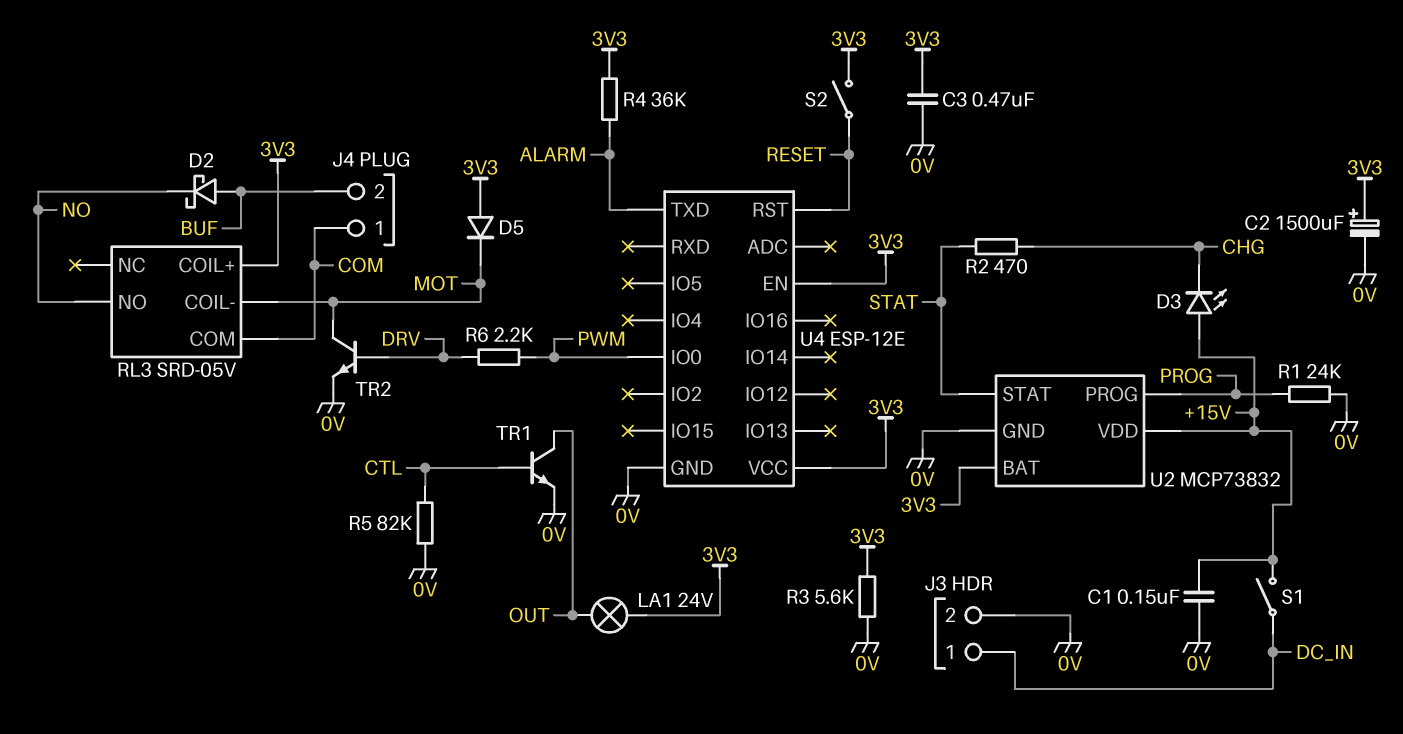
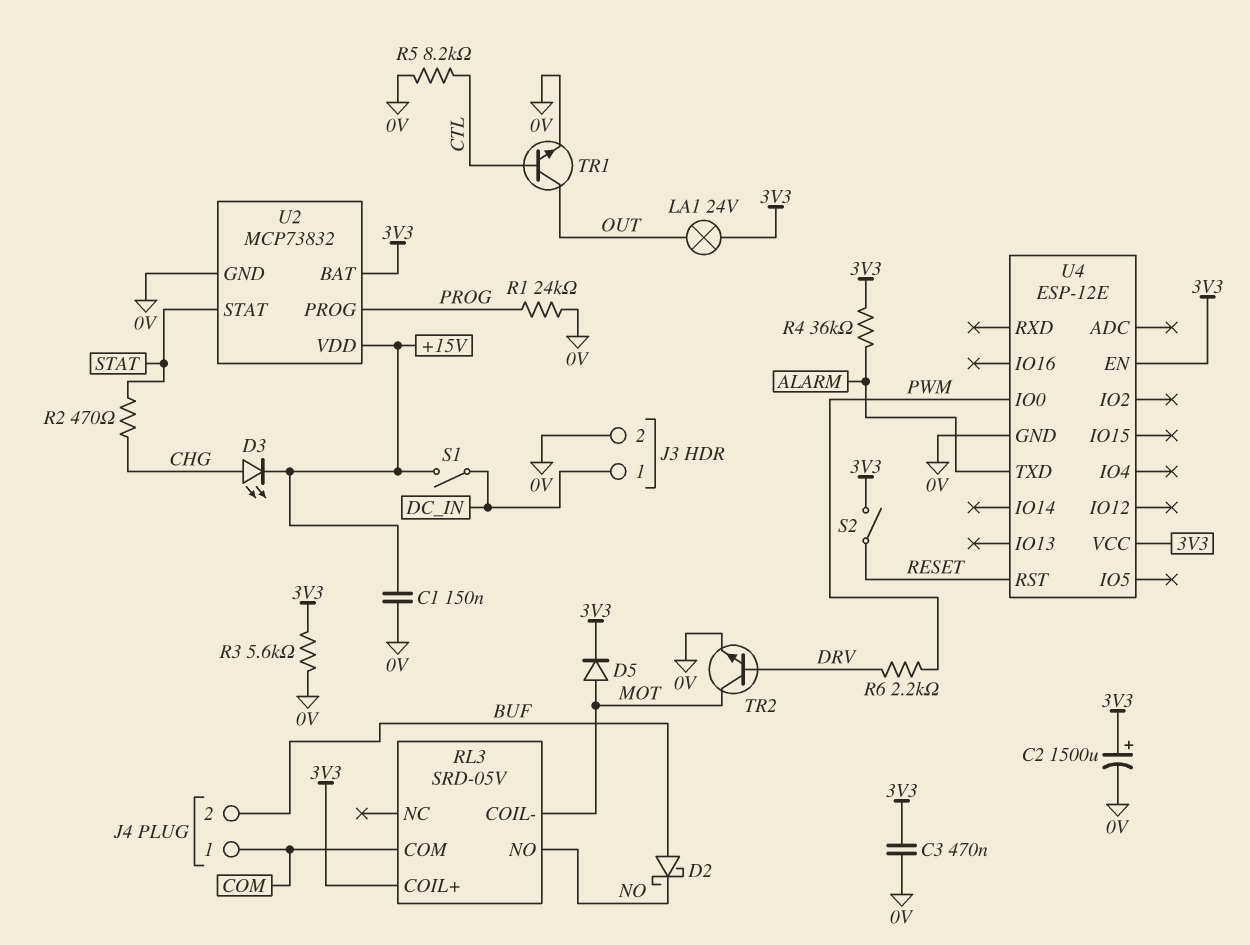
D3: LED (A +15V, K CHG) -> LED (A CHG, K +15V)
D5: diode (A 3V3, K MOT) -> diode (A MOT, K 3V3)
R5: 82k (0V, CTL) -> 8.2k (0V, CTL)

